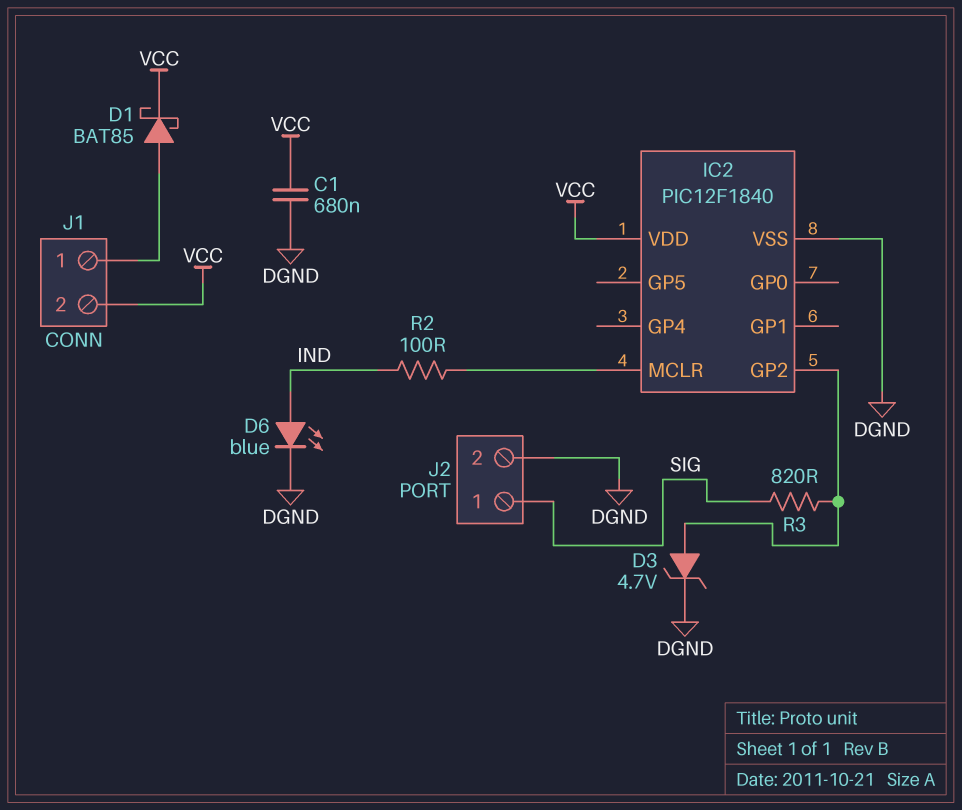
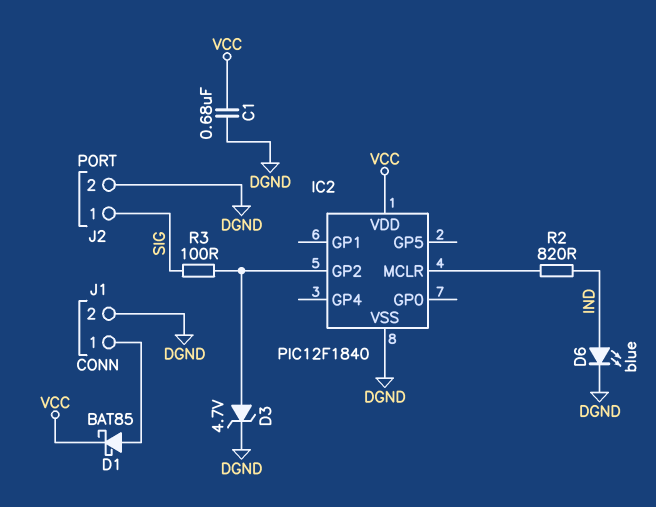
J1 pin 2: VCC -> DGND
R2: 100 (IC2/MCLR, IND) -> 820 (IC2/MCLR, IND)
R3: 820 (IC2/GP2, SIG) -> 100 (IC2/GP2, SIG)

